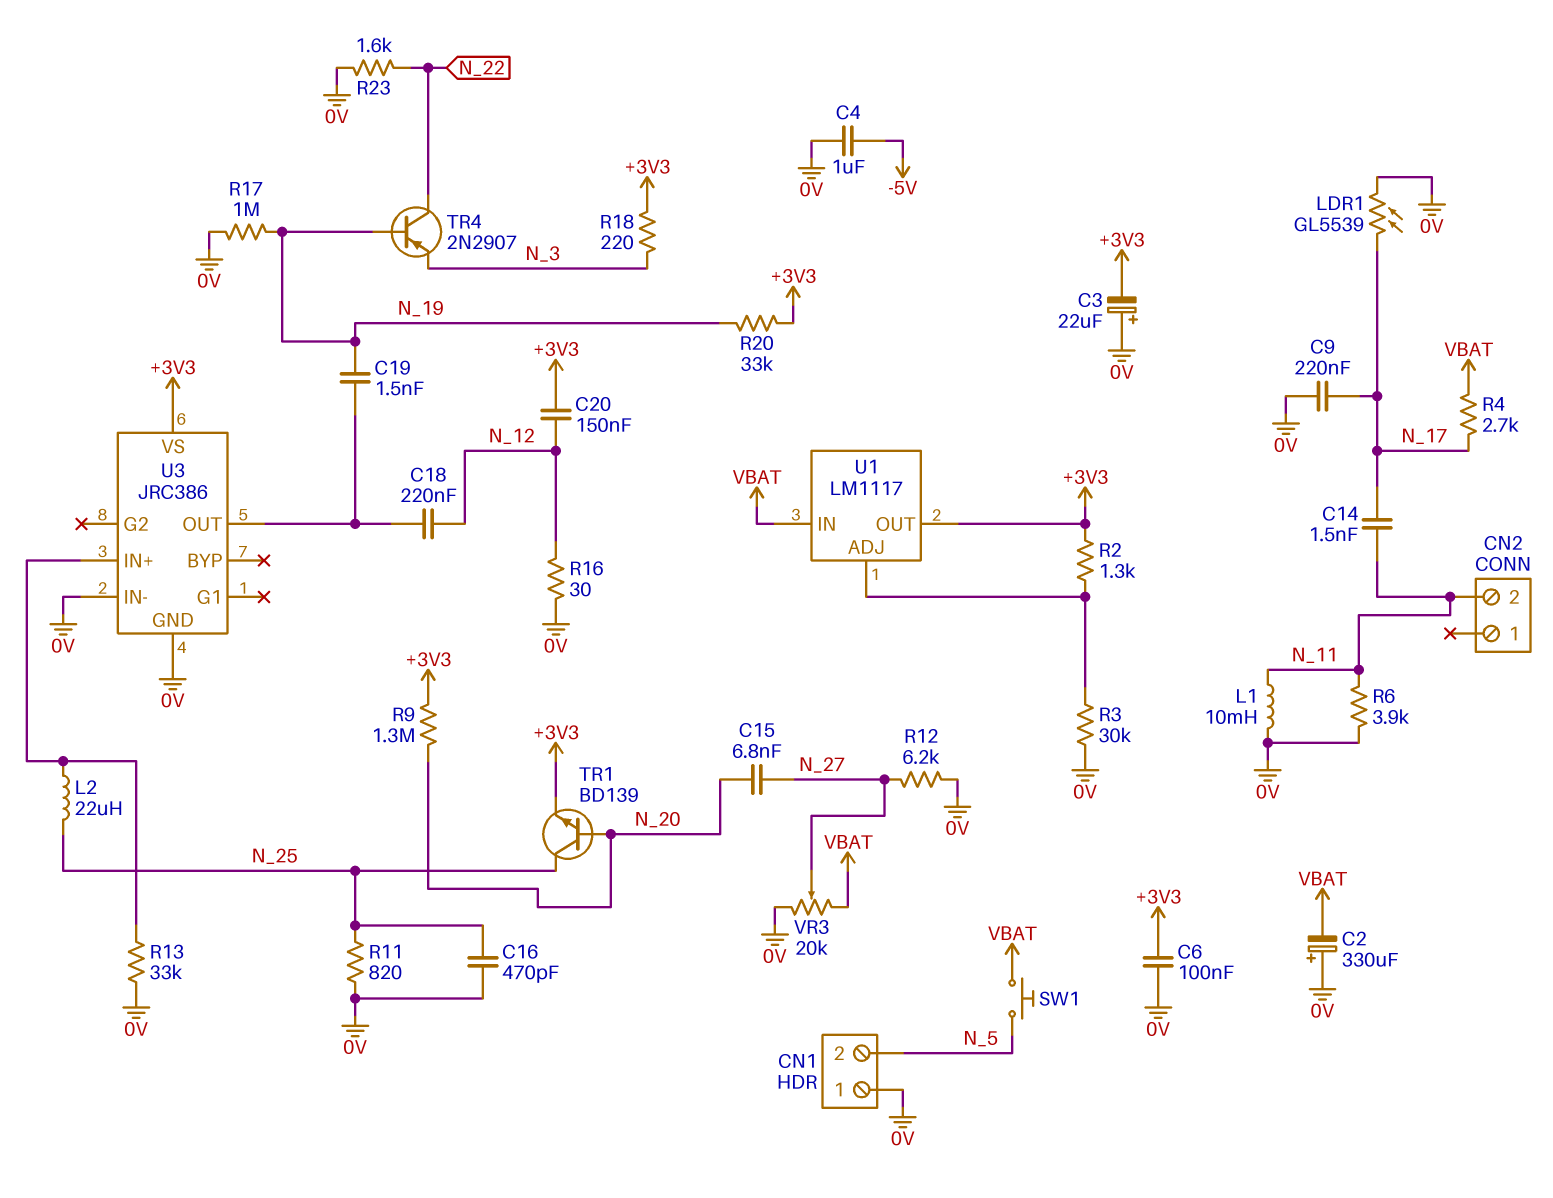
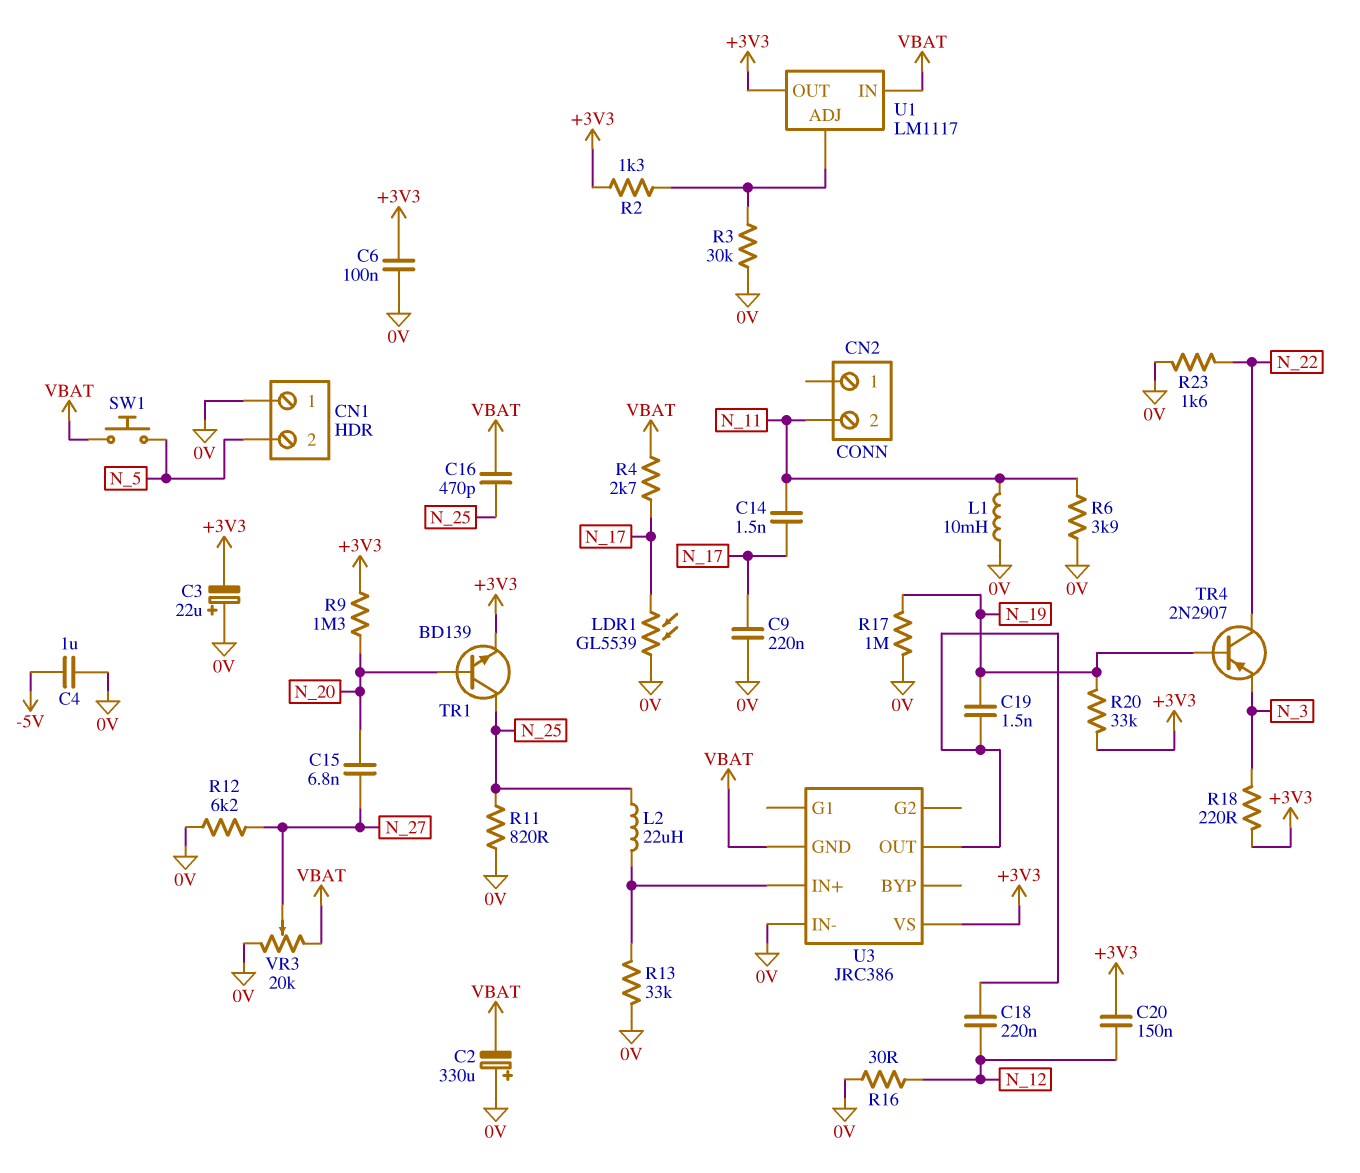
C16: 470pF (0V, N_25) -> 470pF (N_25, VBAT)
U3 pin GND: 0V -> VBAT

